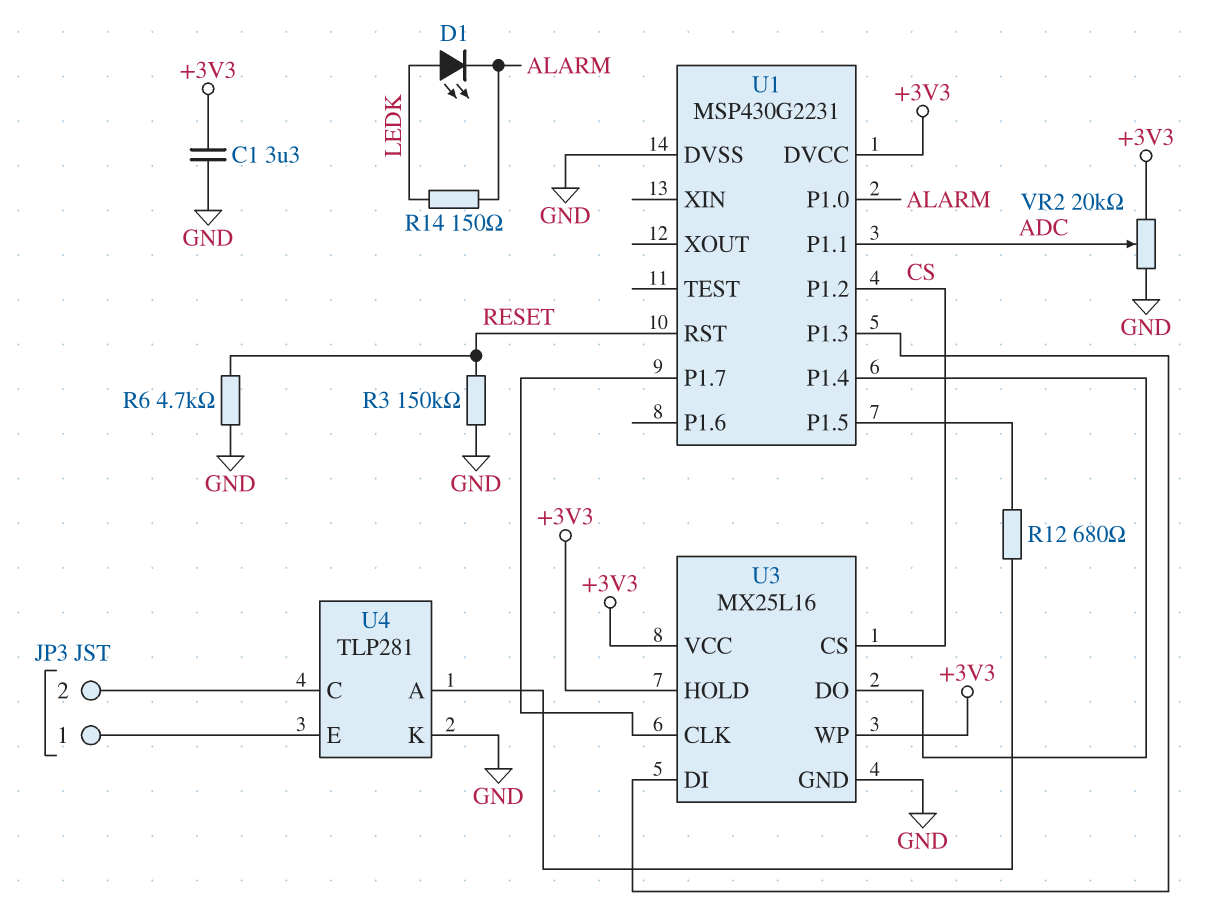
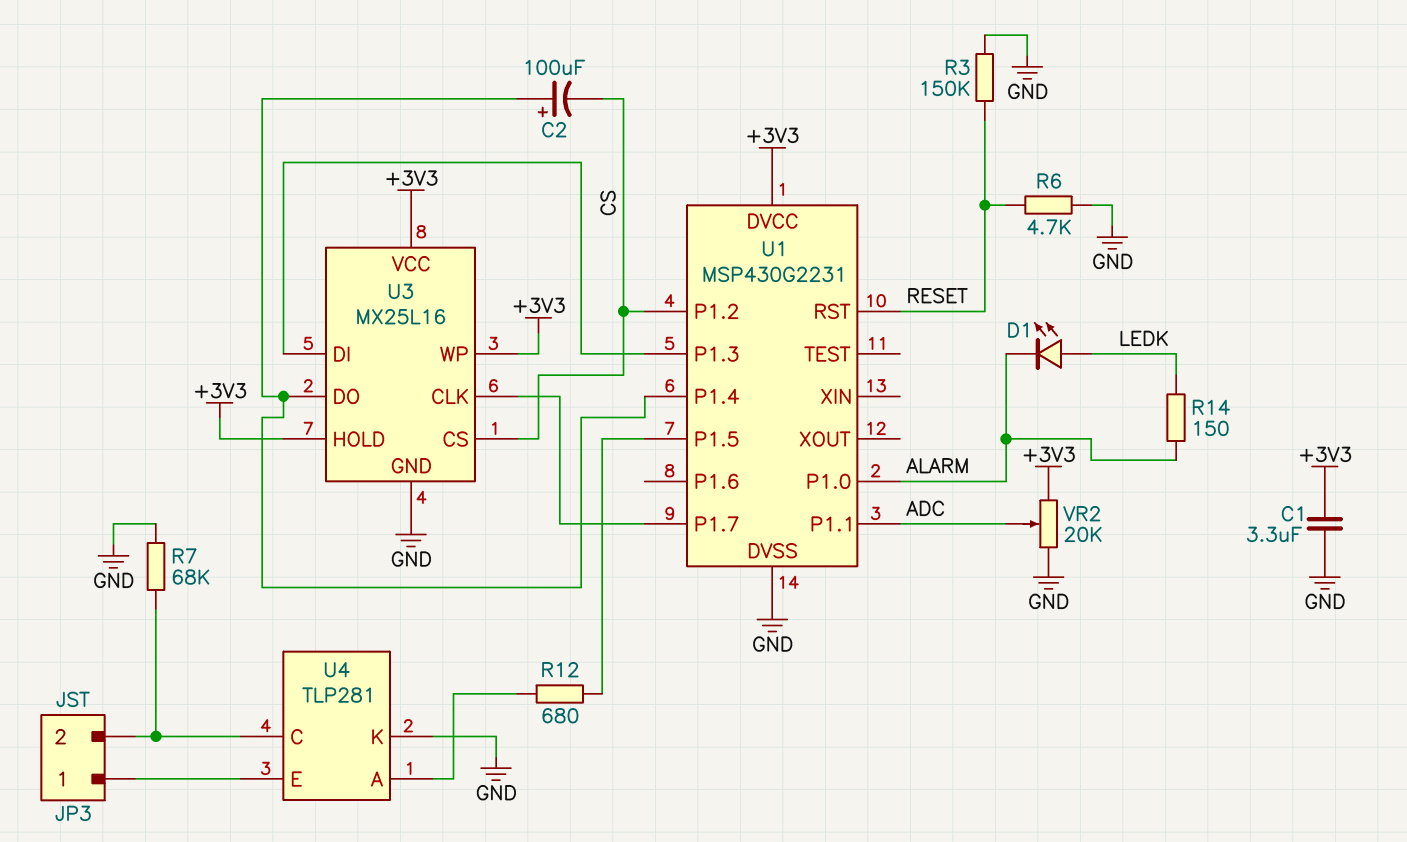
C2: none -> 100uF (plus U1/P1.4, minus CS)
R7: none -> 68k (GND, JP3/2)

